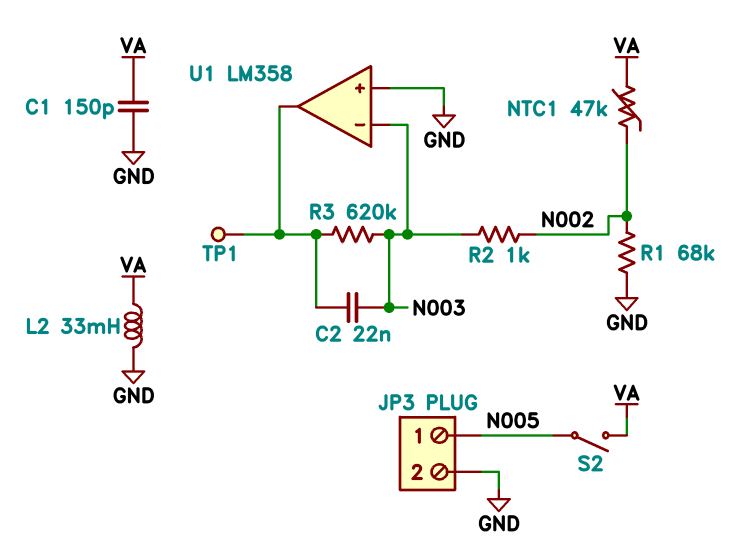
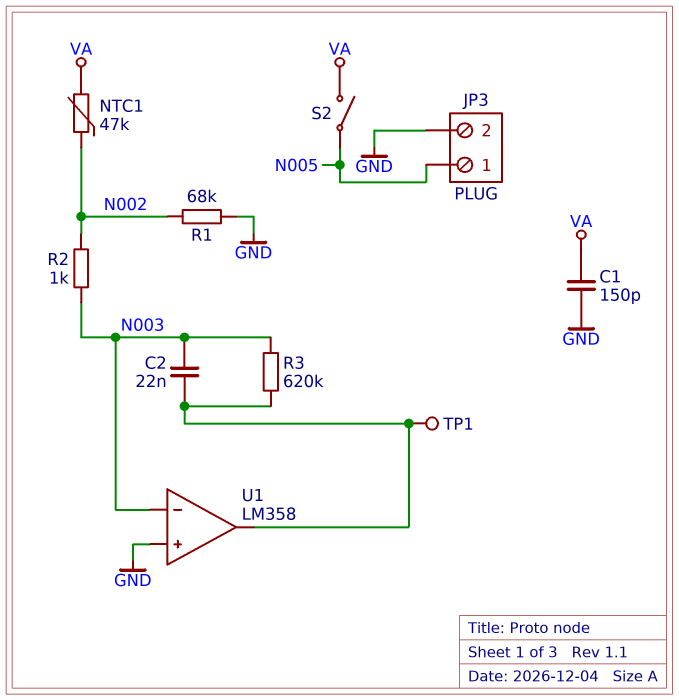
L2: 33mH (GND, VA) -> none

